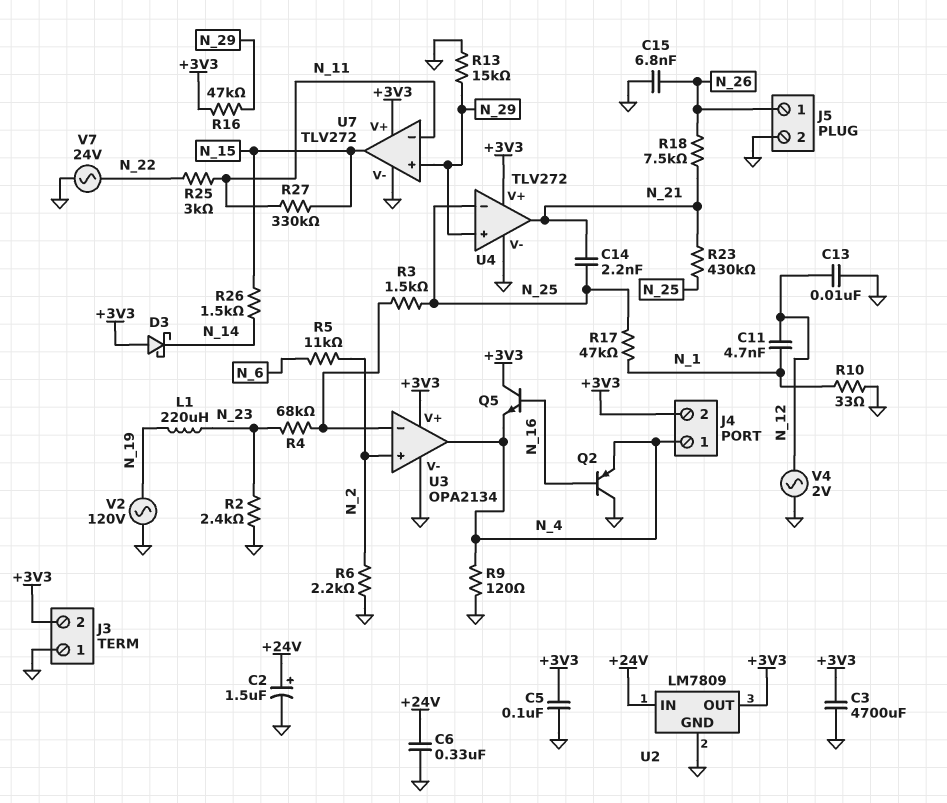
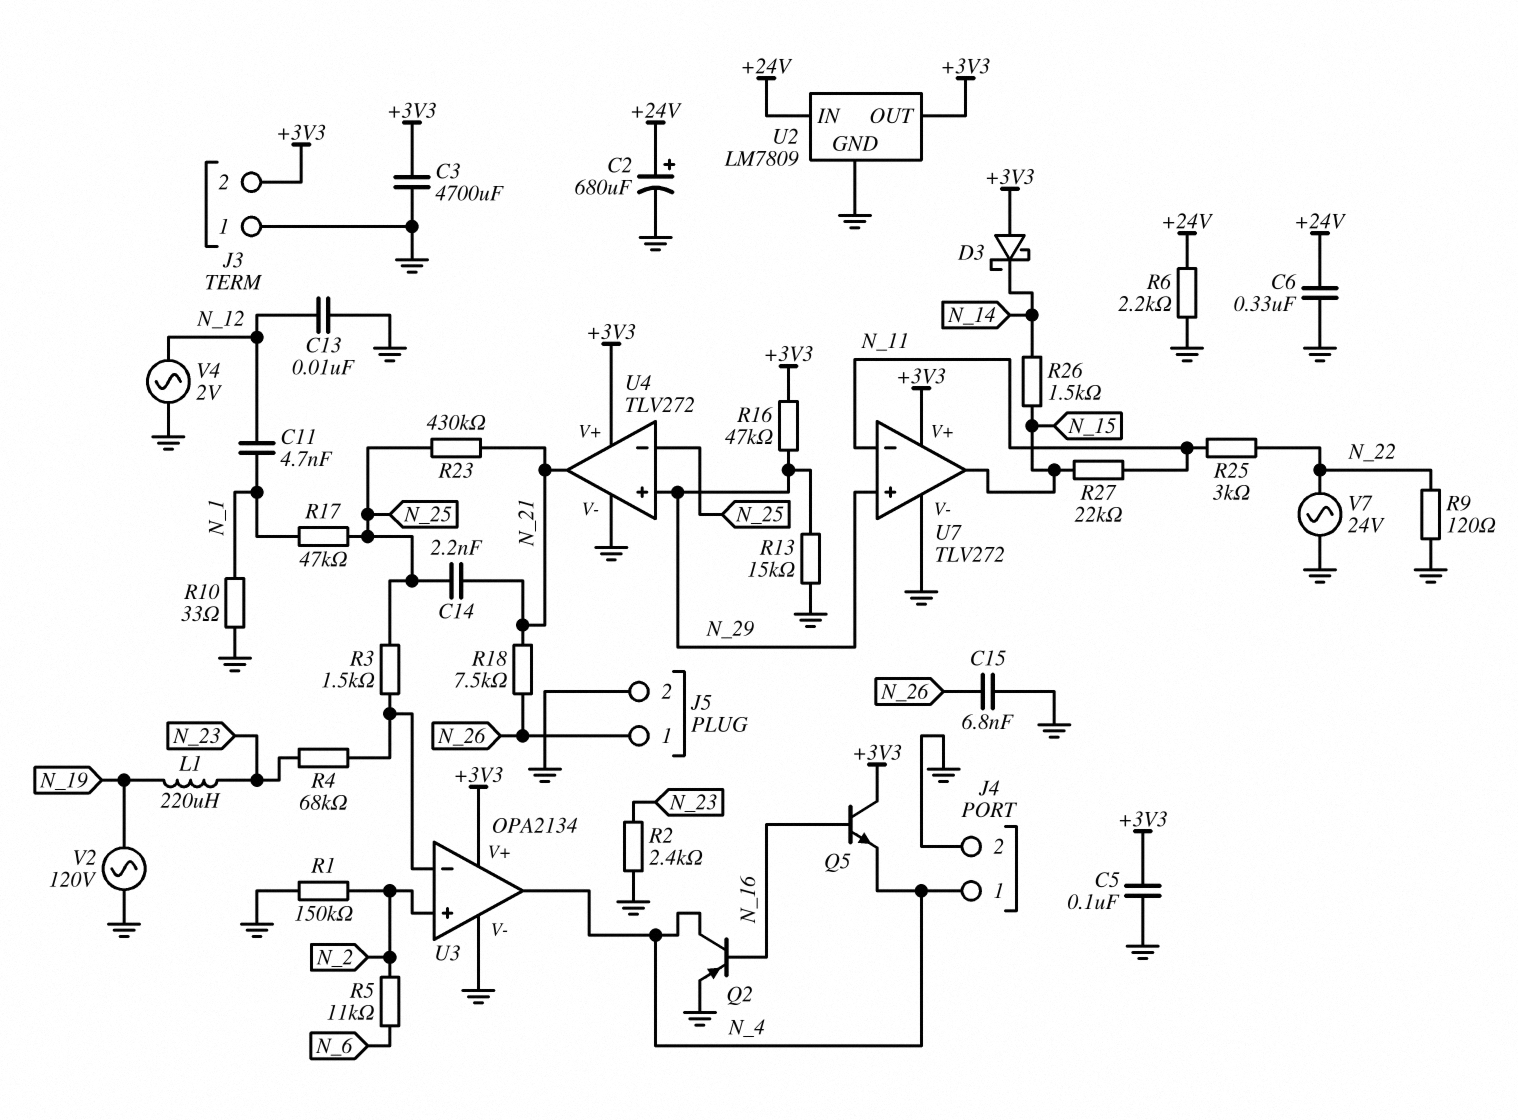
C2: 1.5uF (plus +24V, minus GND) -> 680uF (plus +24V, minus GND)
J4 pin 2: +3V3 -> GND
Q2: PNP (B N_16, C GND, E N_4) -> PNP (B N_16, C N_4, E GND)
R1: none -> 150k (GND, N_2)
R6: 2.2k (GND, N_2) -> 2.2k (+24V, GND)
R9: 120 (GND, N_4) -> 120 (GND, N_22)
R27: 330k (N_11, N_15) -> 22k (N_11, N_15)

